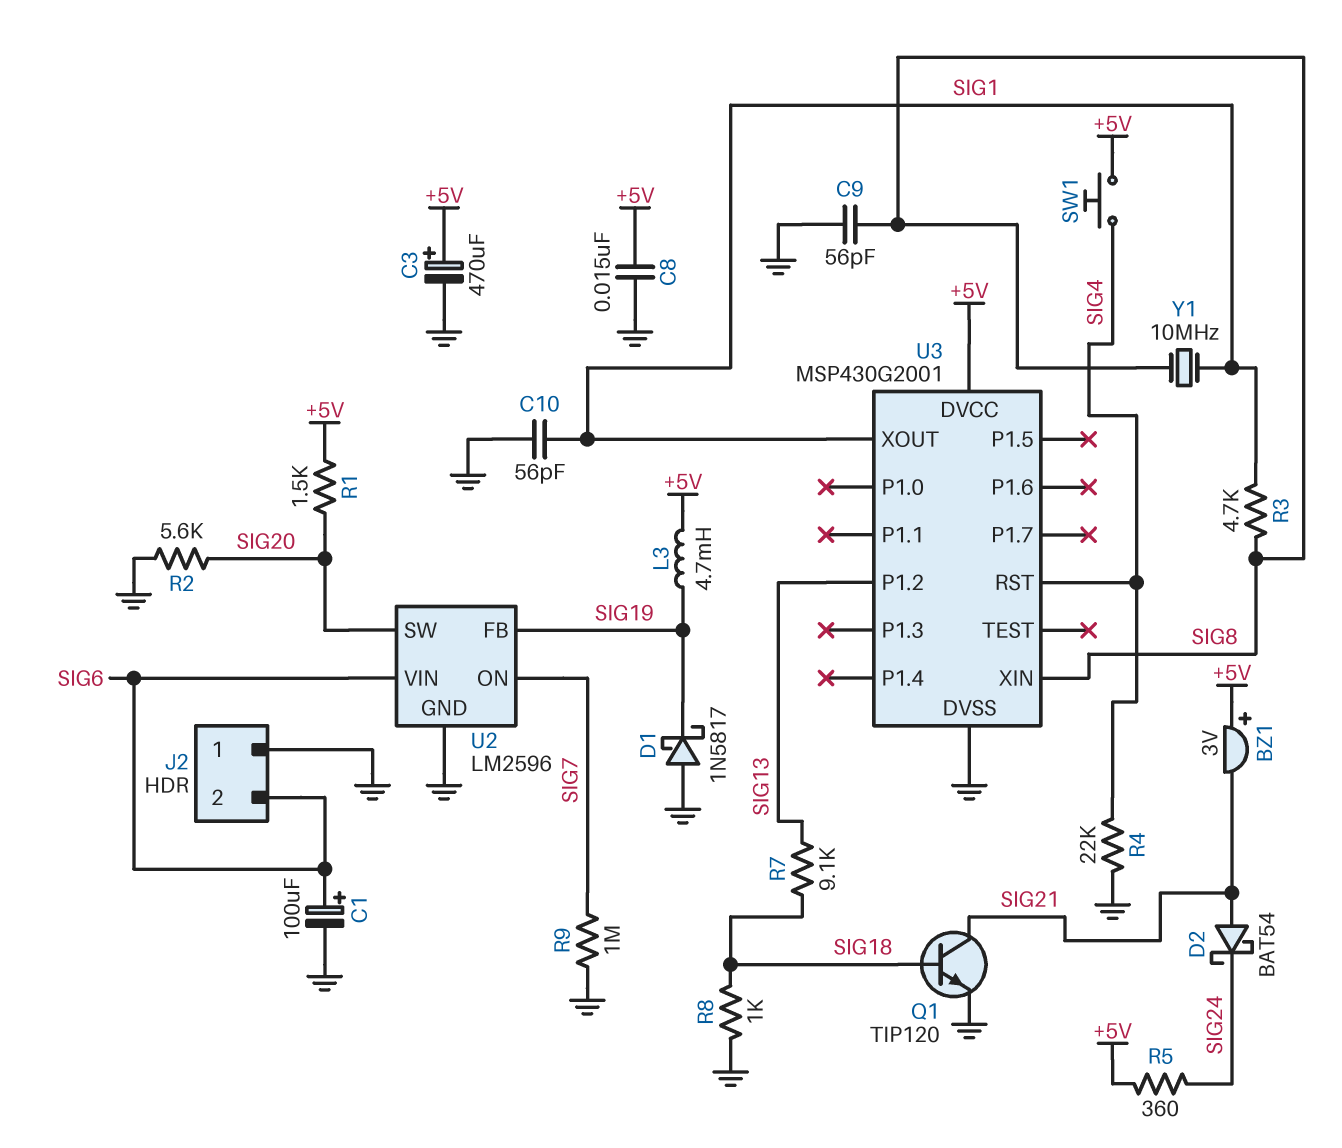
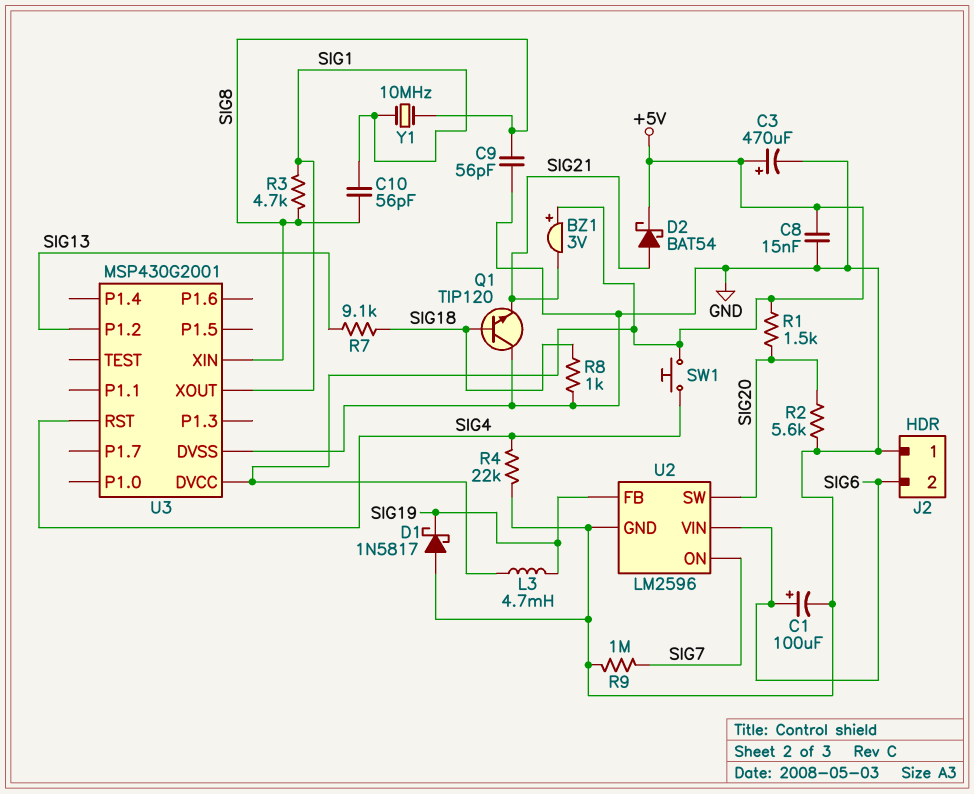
C10: 56pF (GND, SIG1) -> 56pF (SIG1, SIG8)
D2: schottky BAT54 (A SIG21, K SIG24) -> schottky BAT54 (A SIG21, K +5V)
Q1: NPN TIP120 (B SIG18, C SIG21, E GND) -> NPN TIP120 (B SIG18, C GND, E SIG21)
R5: 360 (+5V, SIG24) -> none

